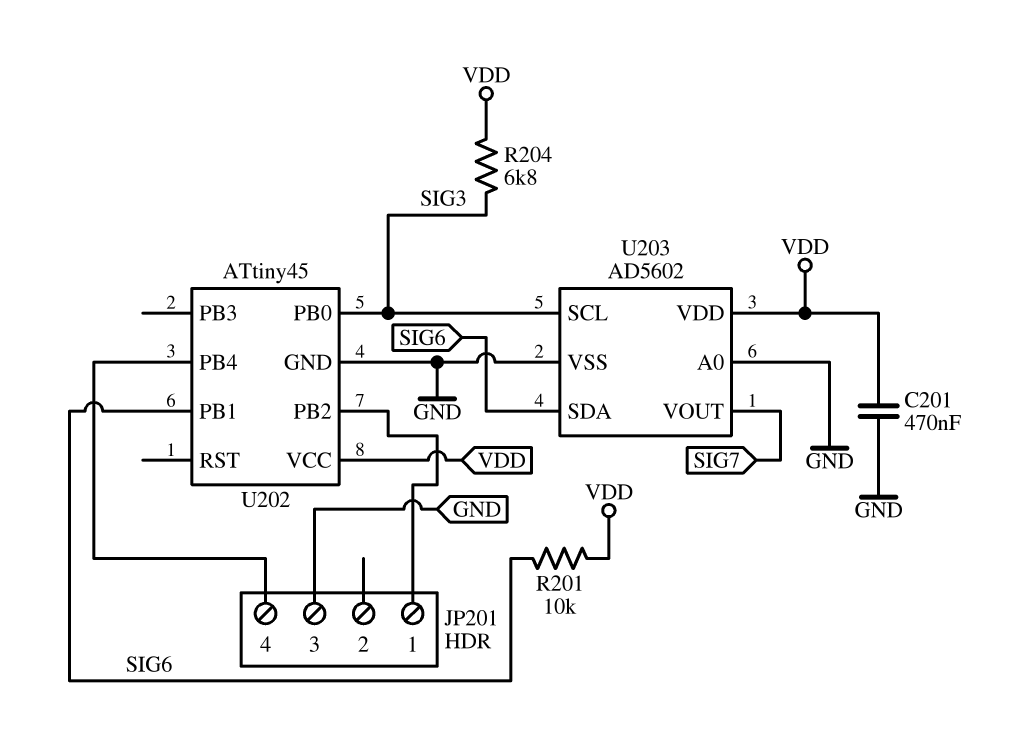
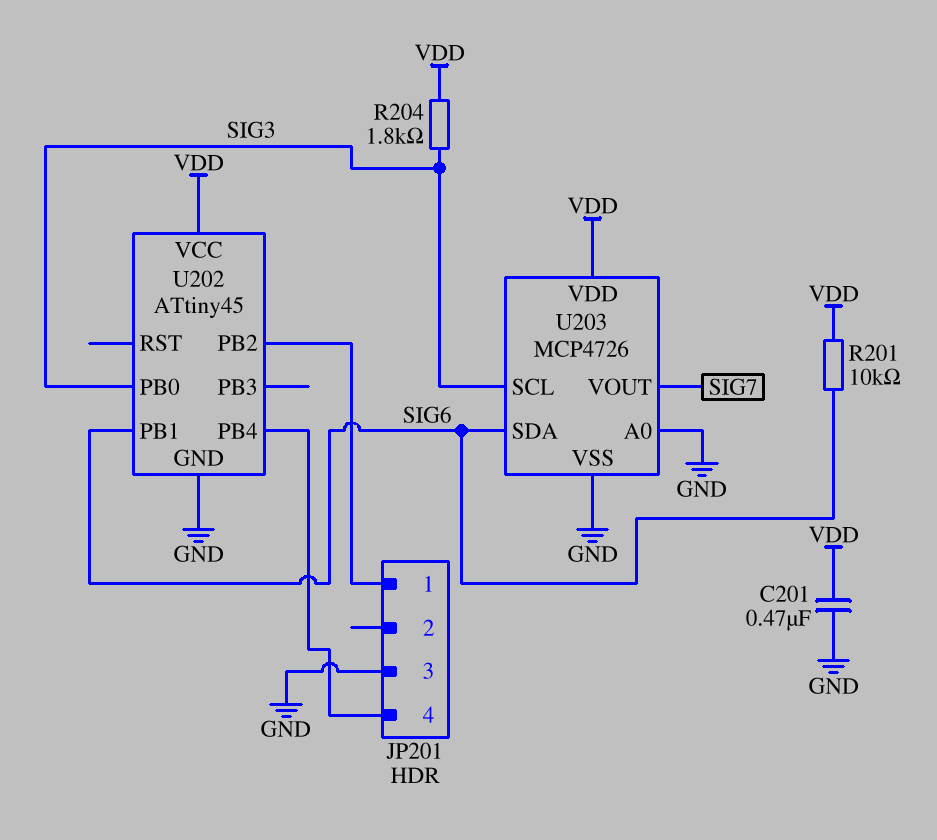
R204: 6.8k (SIG3, VDD) -> 1.8k (SIG3, VDD)
U203: AD5602 -> MCP4726

